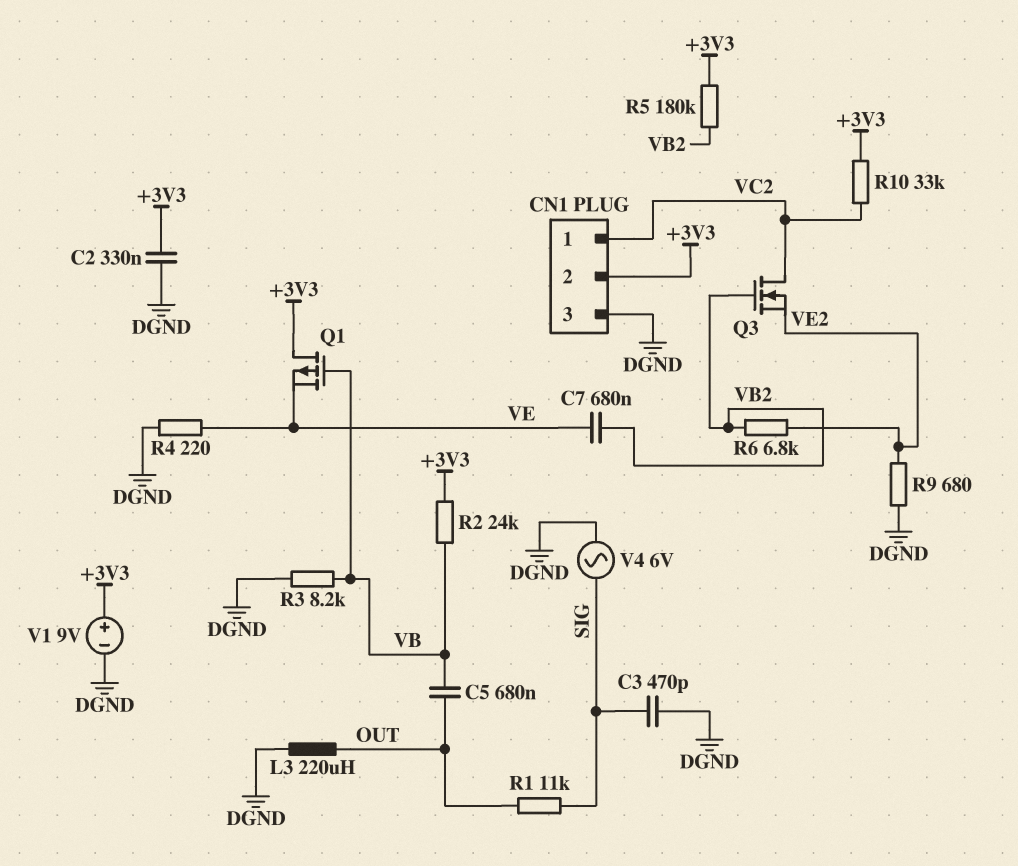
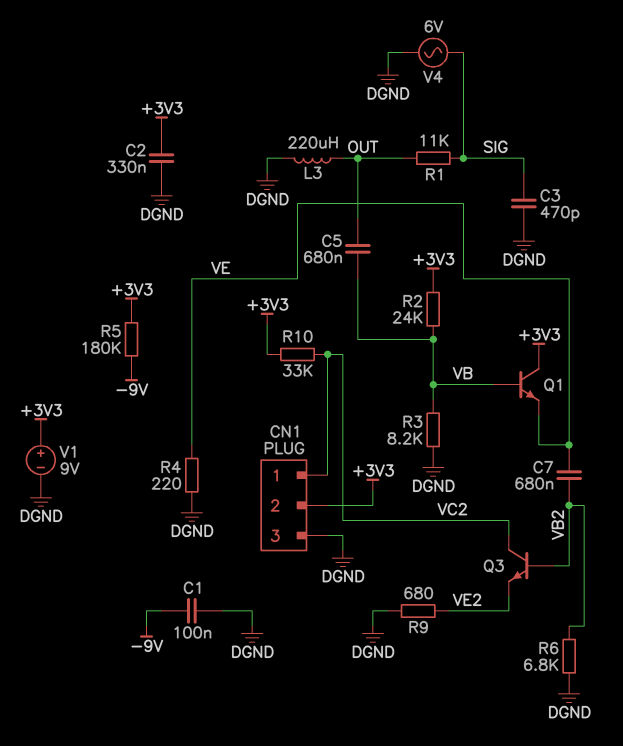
C1: none -> 100nF (-9V, DGND)
Q1: PMOS (G VB, D +3V3, S VE) -> NPN (B VB, C +3V3, E VE)
Q3: NMOS (G VB2, D VC2, S VE2) -> NPN (B VB2, C VC2, E VE2)
R5: 180k (+3V3, VB2) -> 180k (+3V3, -9V)
R6: 6.8k (VB2, VE2) -> 6.8k (DGND, VB2)

